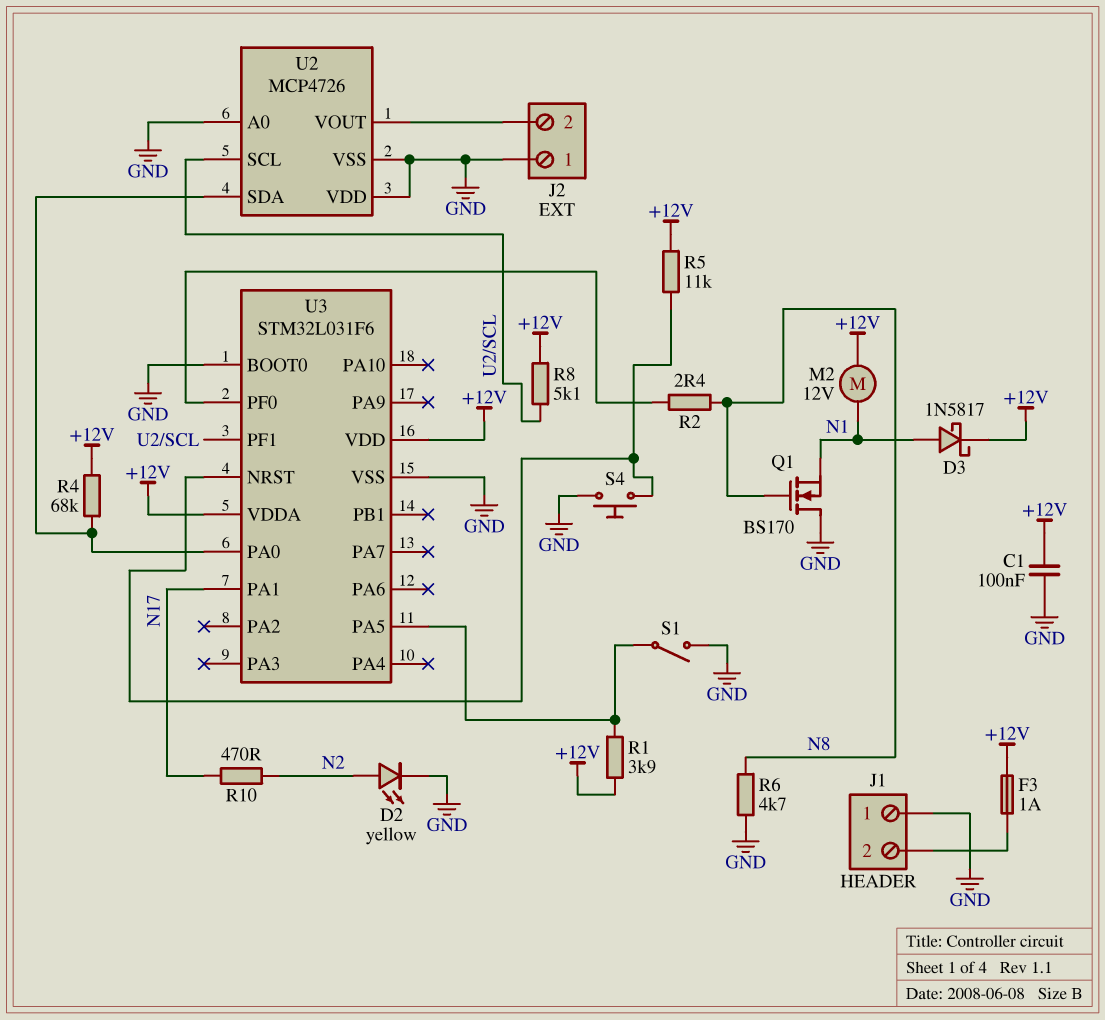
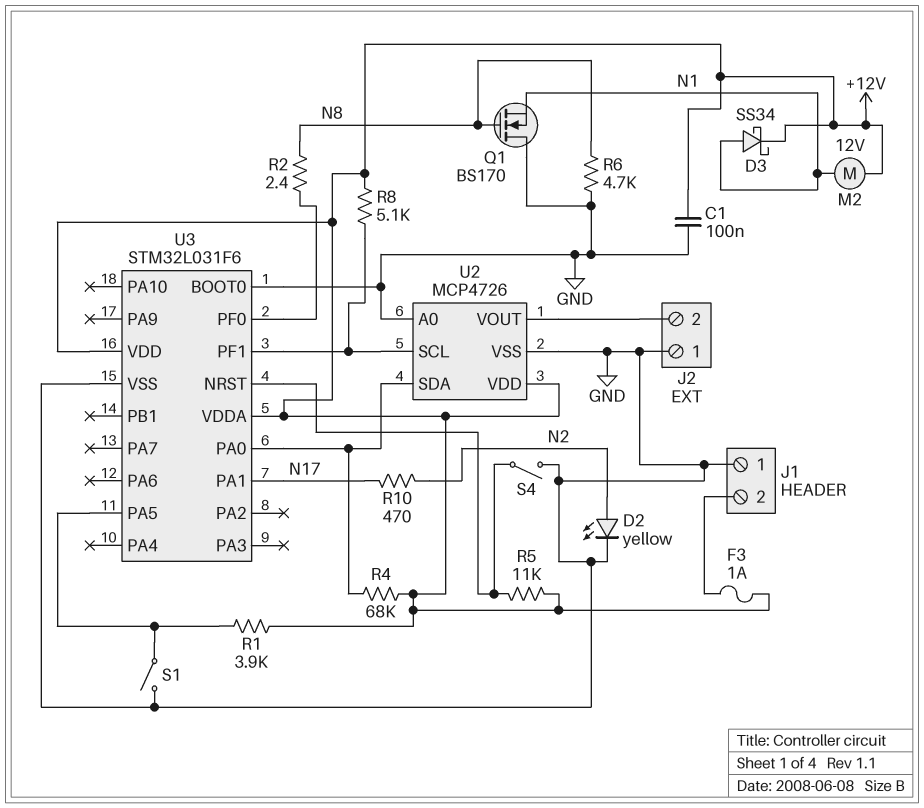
D3: schottky 1N5817 (A N1, K +12V) -> schottky SS34 (A N1, K +12V)
S4: button (GND, U3/NRST) -> switch (GND, U3/NRST)
U2 pin VDD: GND -> +12V

